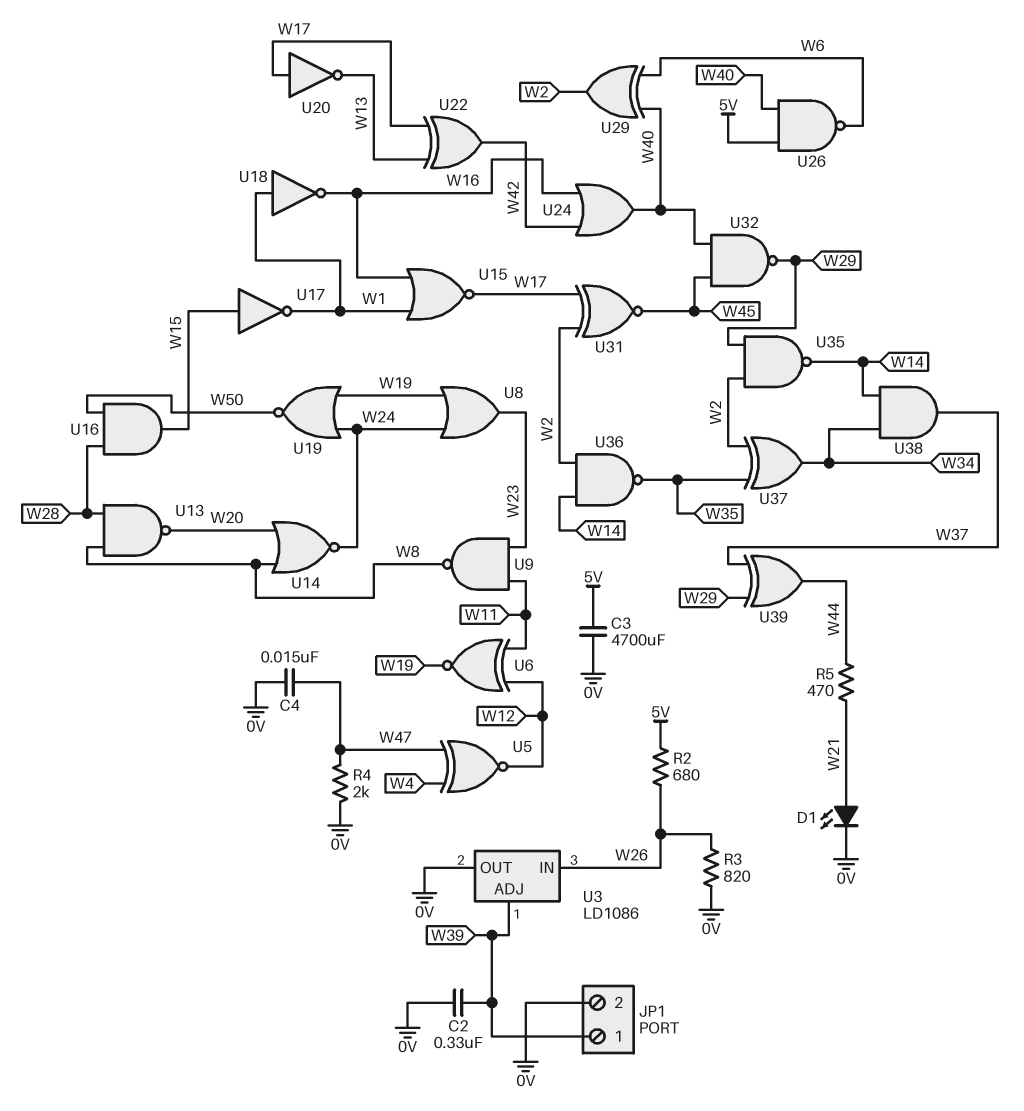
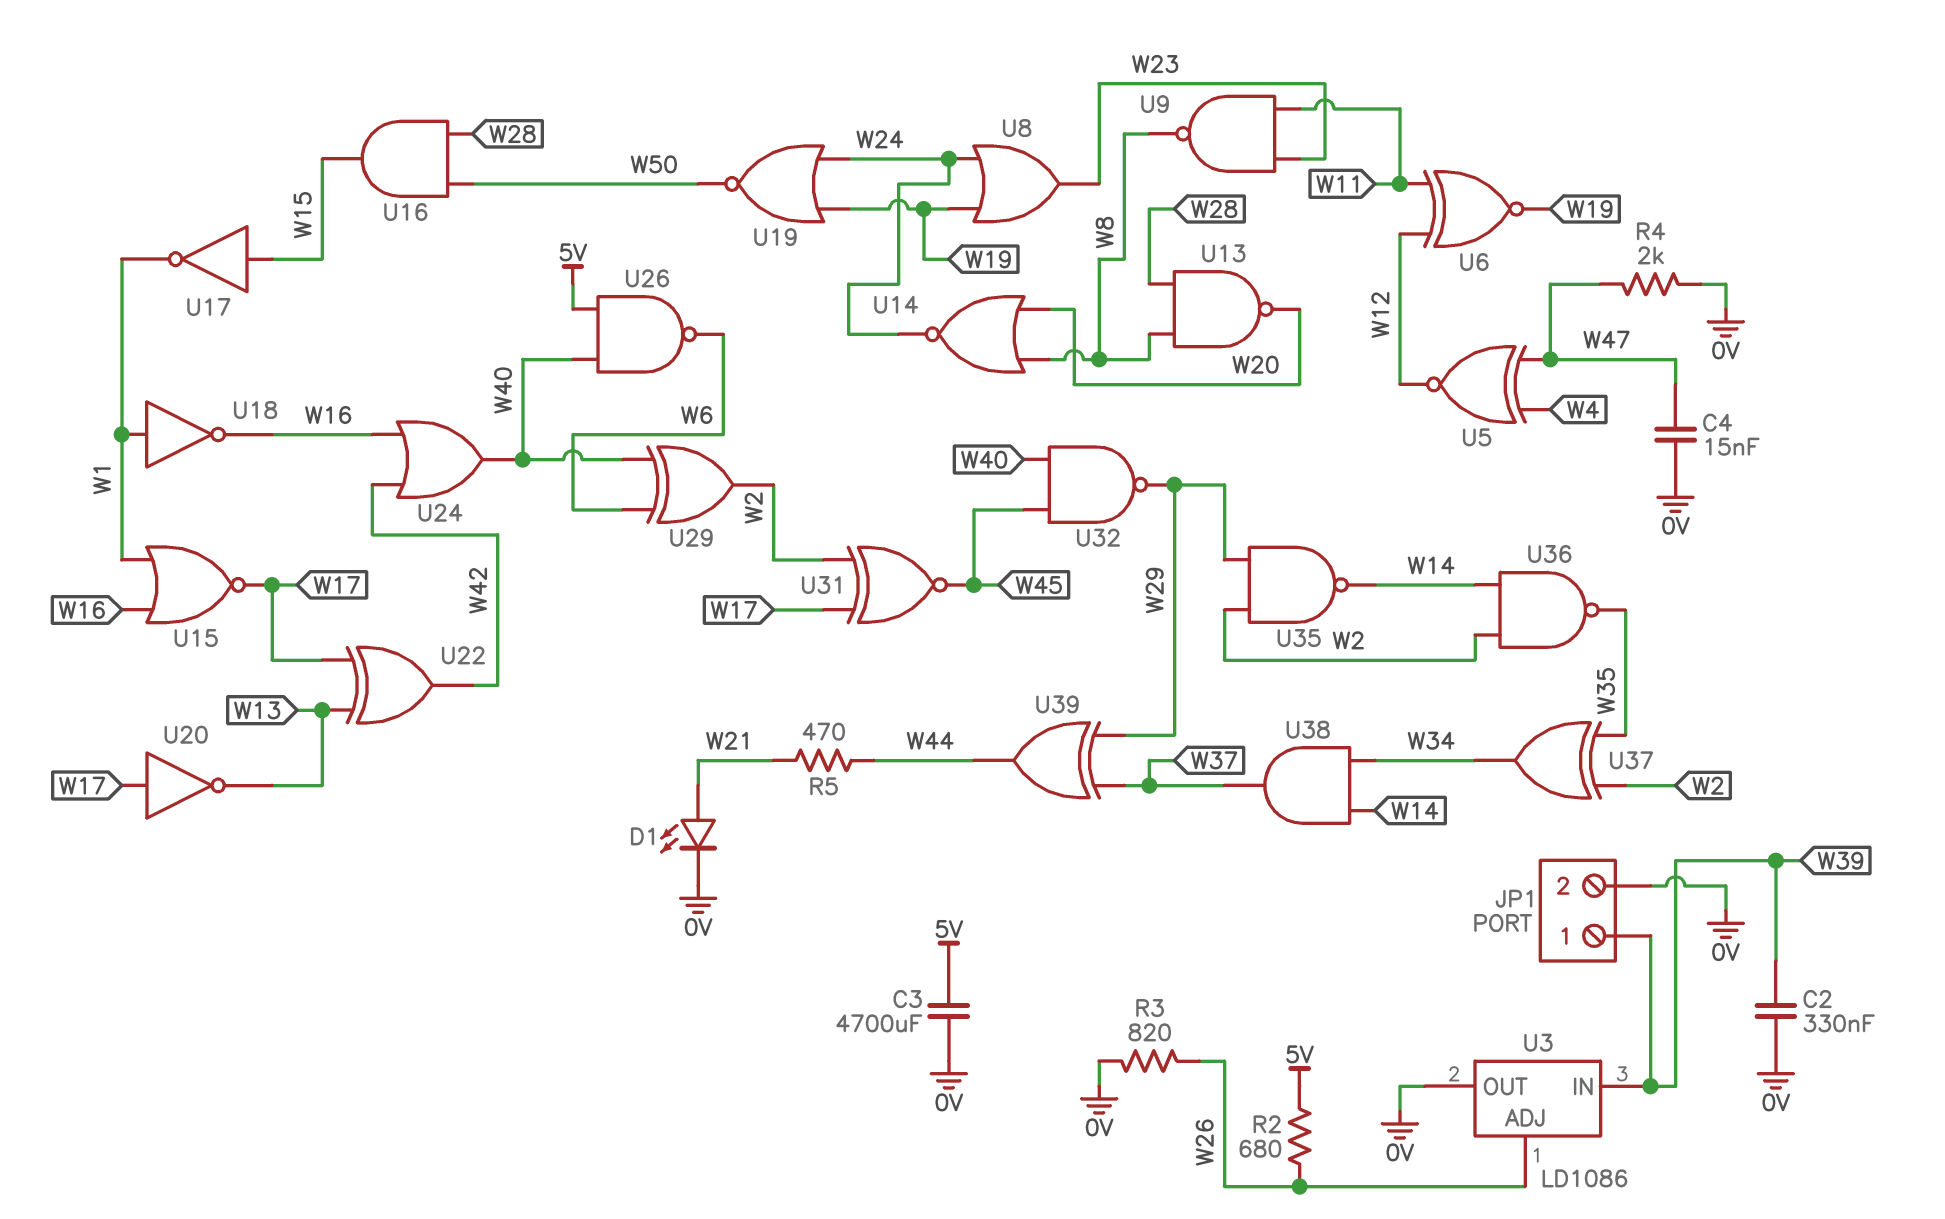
U3 pin ADJ: W39 -> W26
U3 pin IN: W26 -> W39

